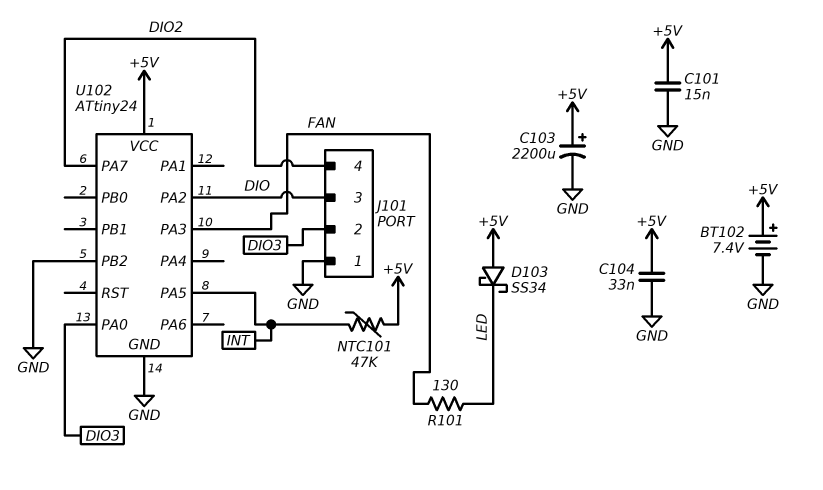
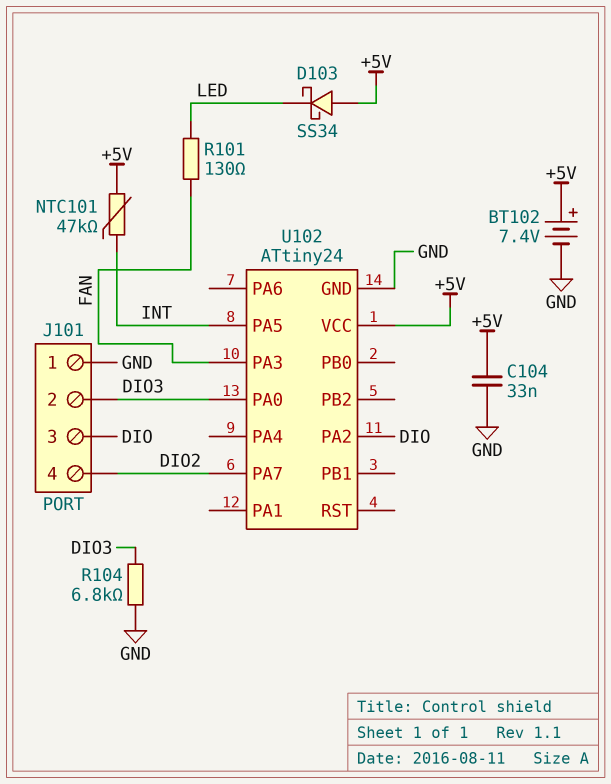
C101: 15nF (+5V, GND) -> none
C103: 2200uF (plus +5V, minus GND) -> none
R104: none -> 6.8k (DIO3, GND)
U102 pin PB2: GND -> none

